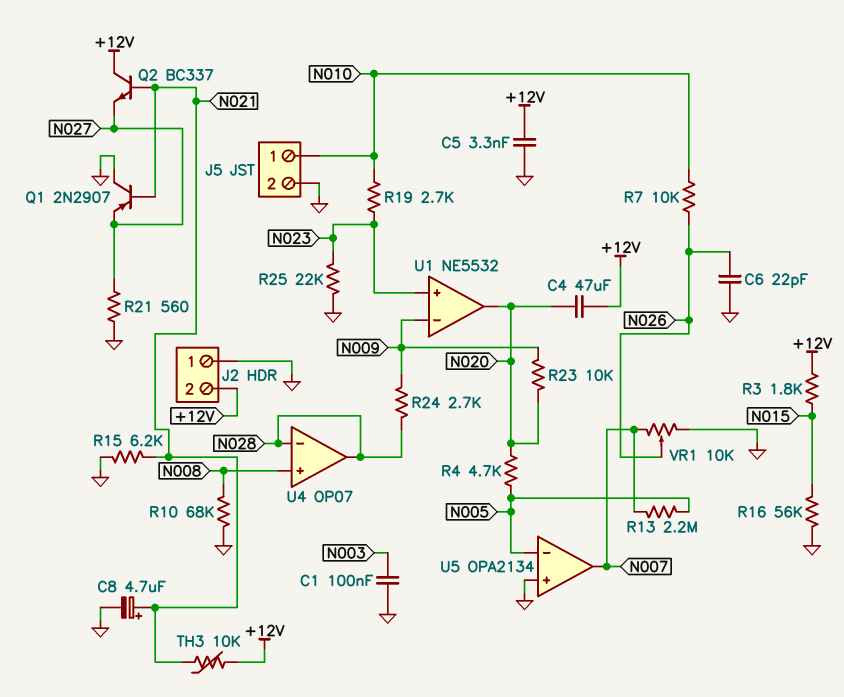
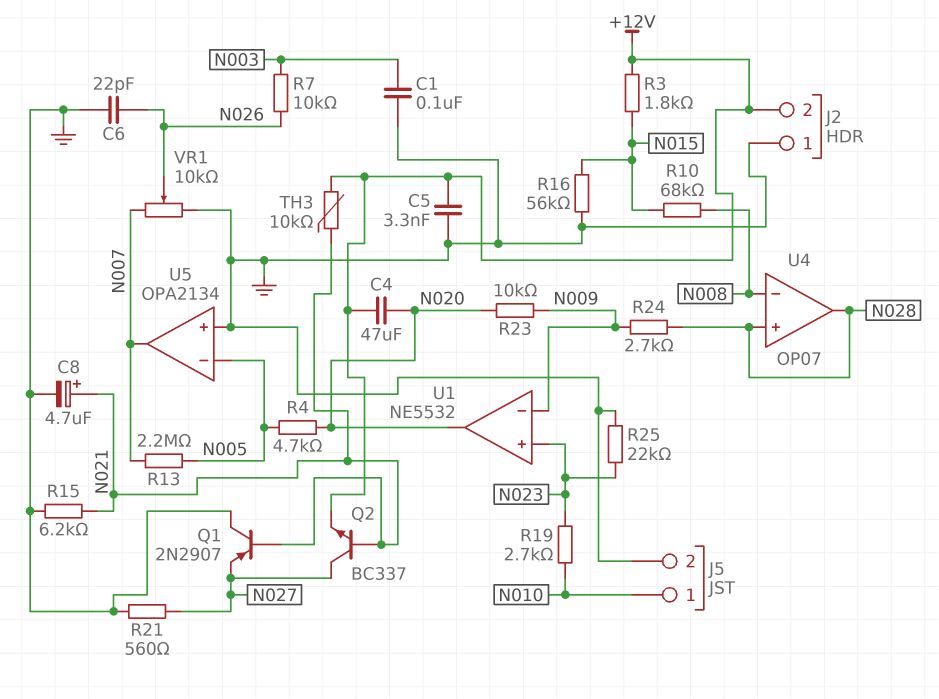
Q2: NPN BC337 (B N021, C +12V, E N027) -> NPN BC337 (B N021, C N027, E +12V)
R7: 10k (N010, N026) -> 10k (N003, N026)
R10: 68k (GND, N008) -> 68k (N008, N015)
U4 pin in+: N008 -> N028
U4 pin in-: N028 -> N008

